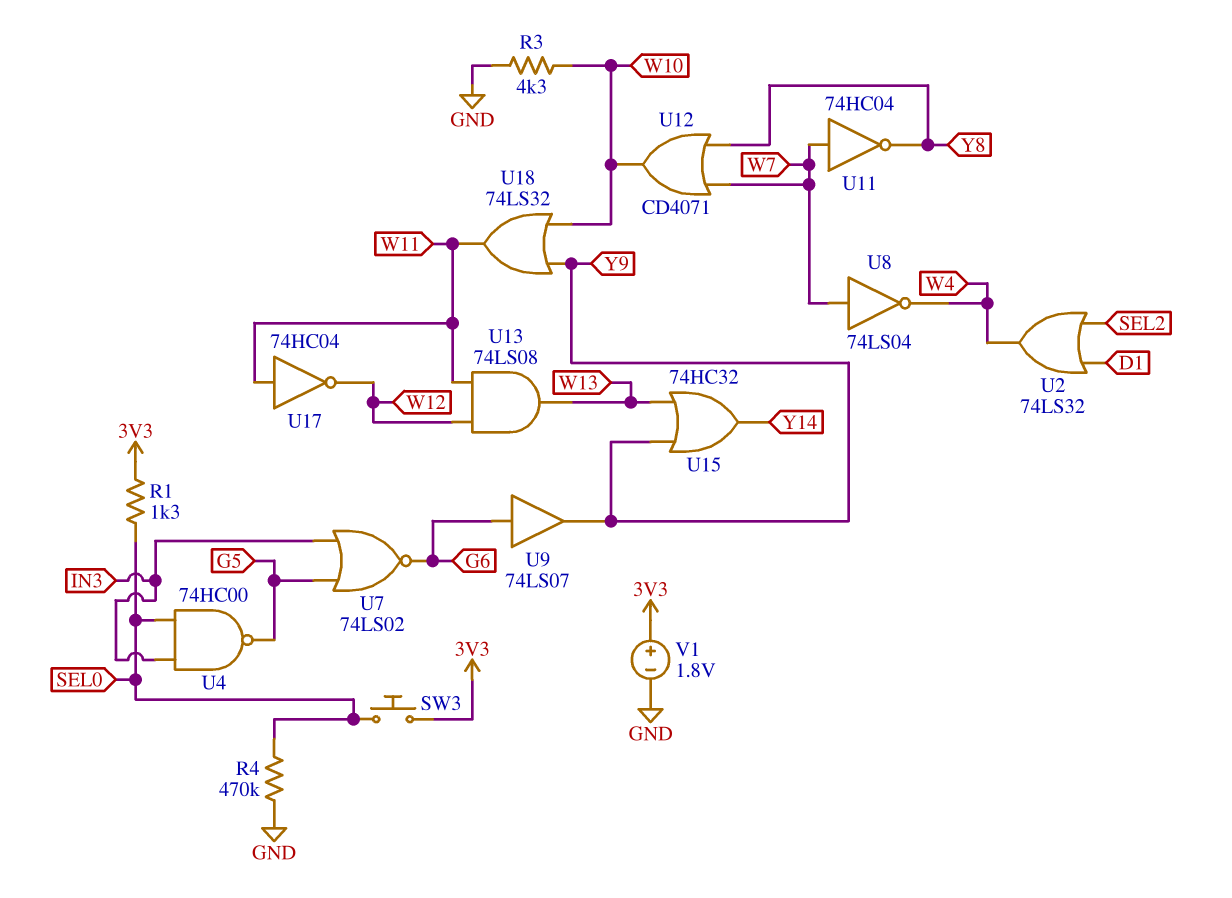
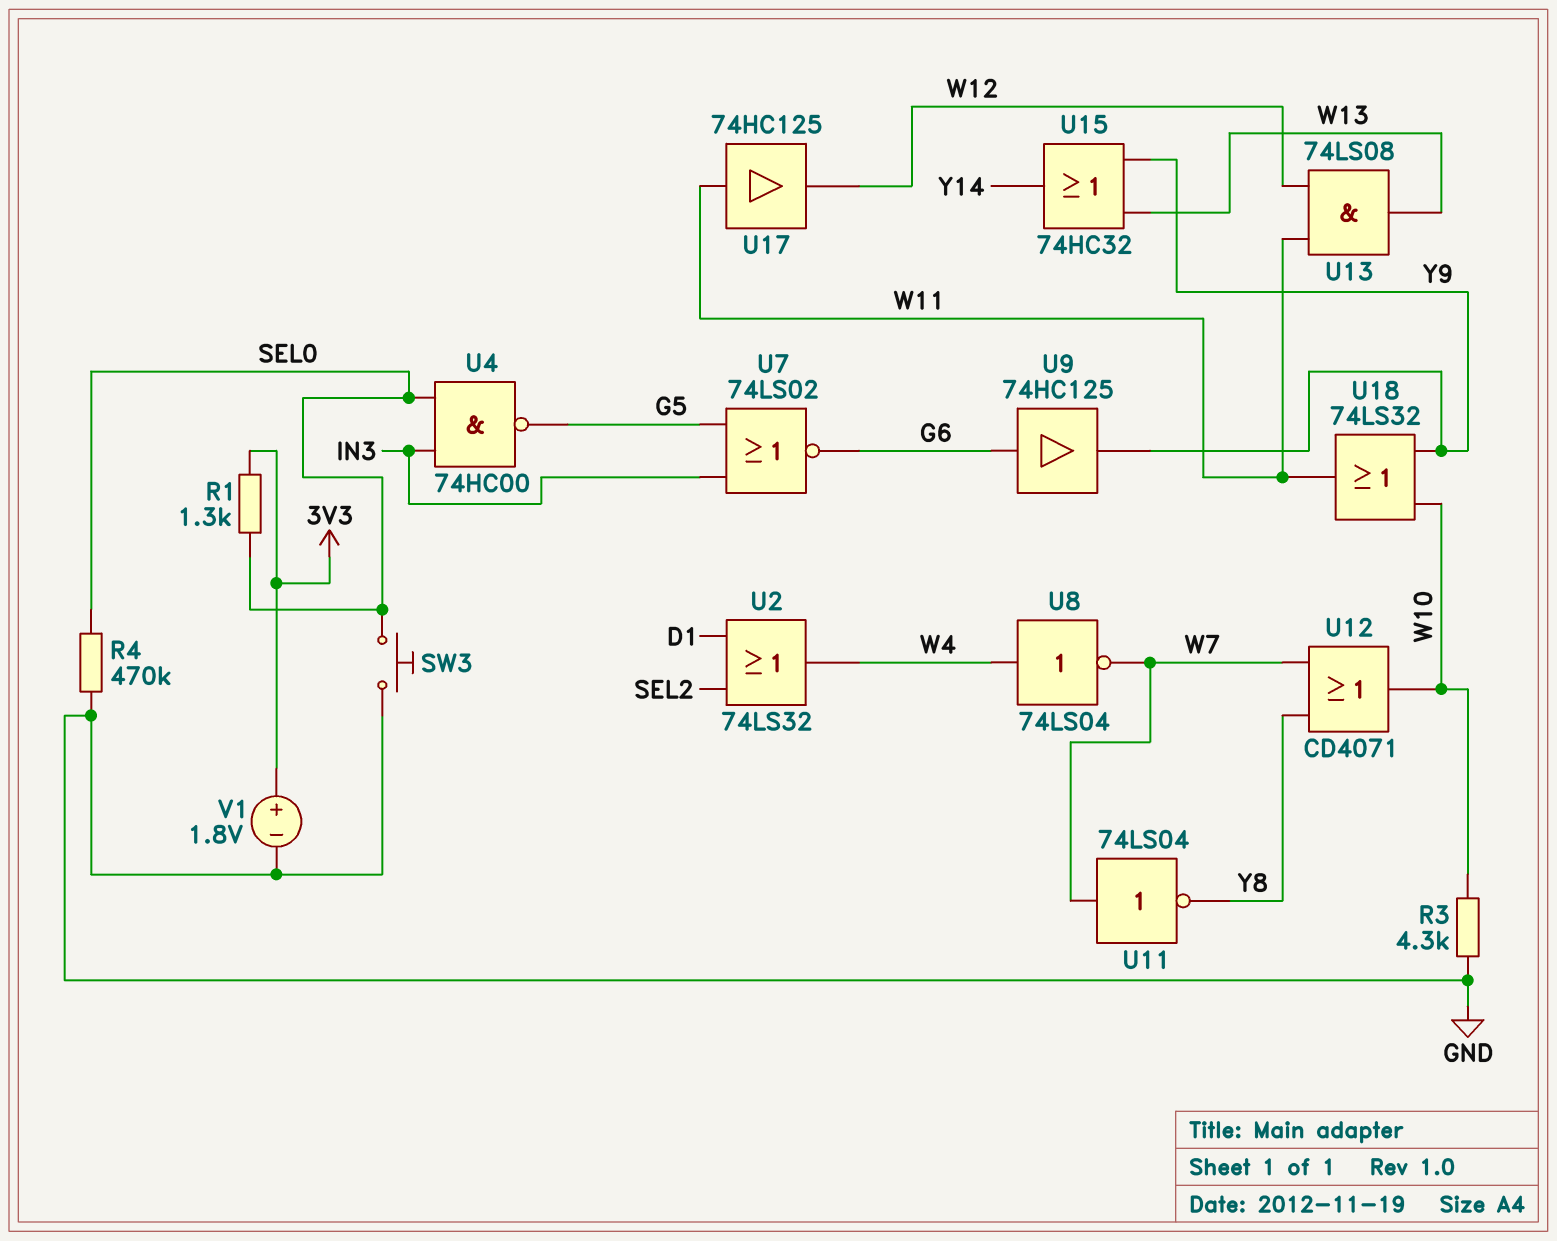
SW3: button (3V3, SEL0) -> button (GND, SEL0)
U8: NOT 74LS04 (in W7, out W4) -> NOT 74LS04 (in W4, out W7)
U9: buffer 74LS07 (in G6, out Y9) -> buffer 74HC125 (in G6, out Y9)
U11: NOT 74HC04 (in W7, out Y8) -> NOT 74LS04 (in W7, out Y8)
U17: NOT 74HC04 (in W11, out W12) -> buffer 74HC125 (in W11, out W12)

